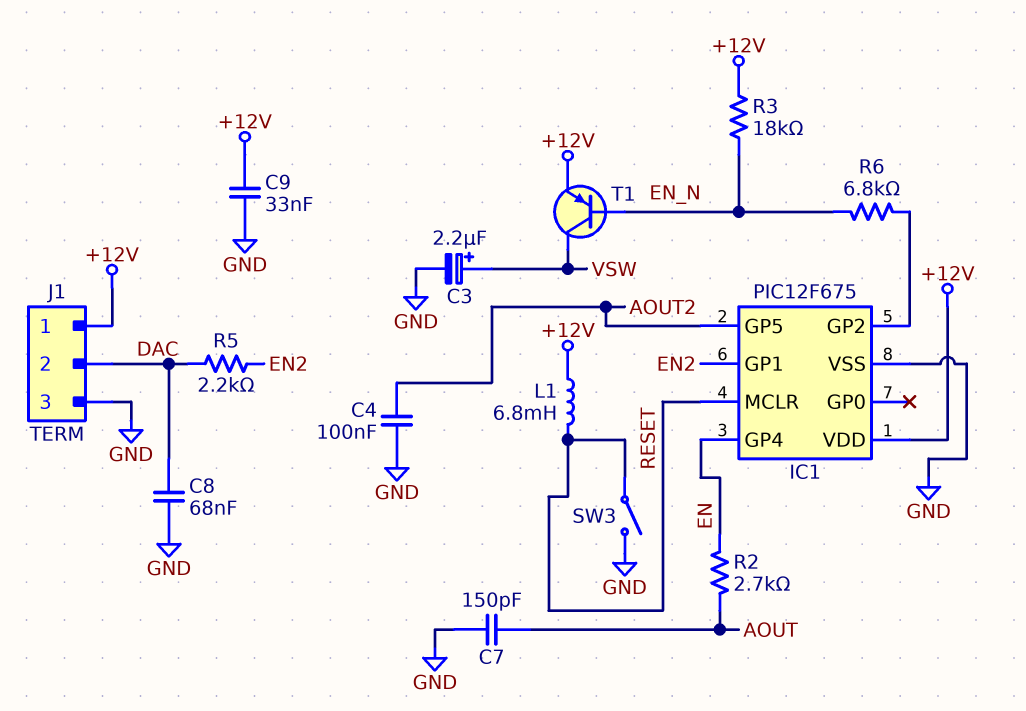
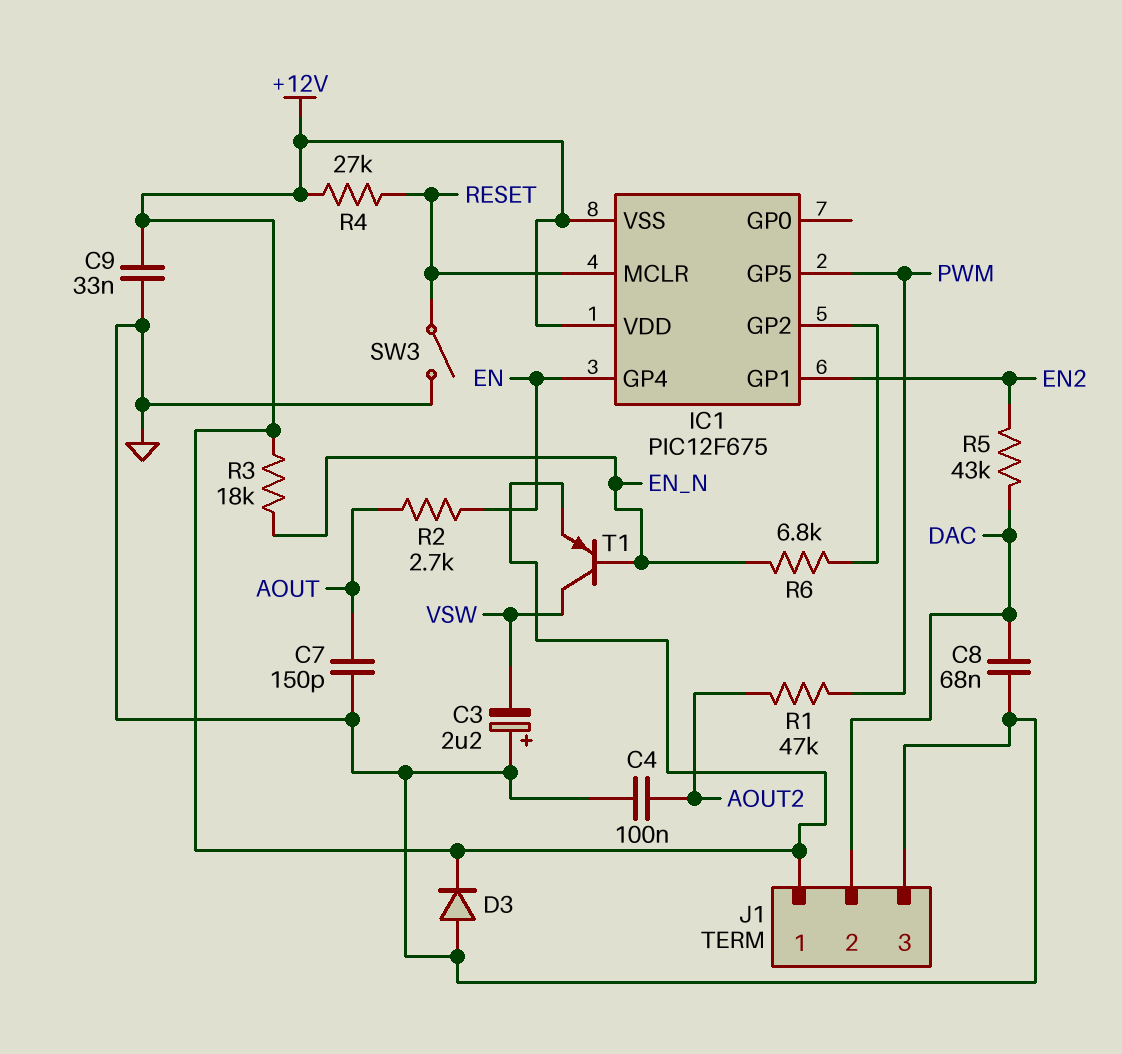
C3: 2.2uF (plus VSW, minus GND) -> 2.2uF (plus GND, minus VSW)
D3: none -> diode (A GND, K +12V)
IC1 pin GP5: AOUT2 -> PWM
IC1 pin VSS: GND -> +12V
L1: 6.8mH (+12V, RESET) -> none
R1: none -> 47k (AOUT2, PWM)
R4: none -> 27k (+12V, RESET)
R5: 2.2k (DAC, EN2) -> 43k (DAC, EN2)

